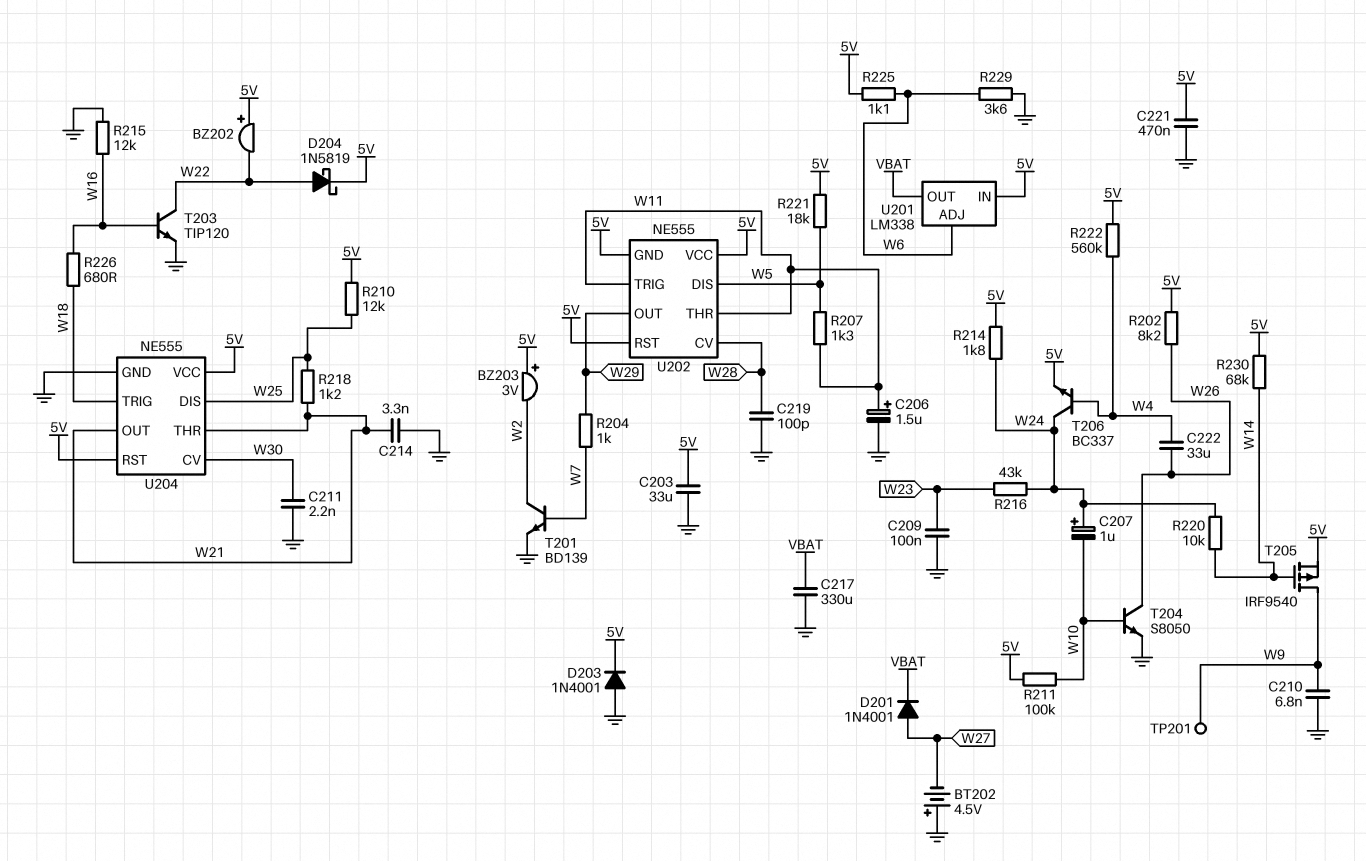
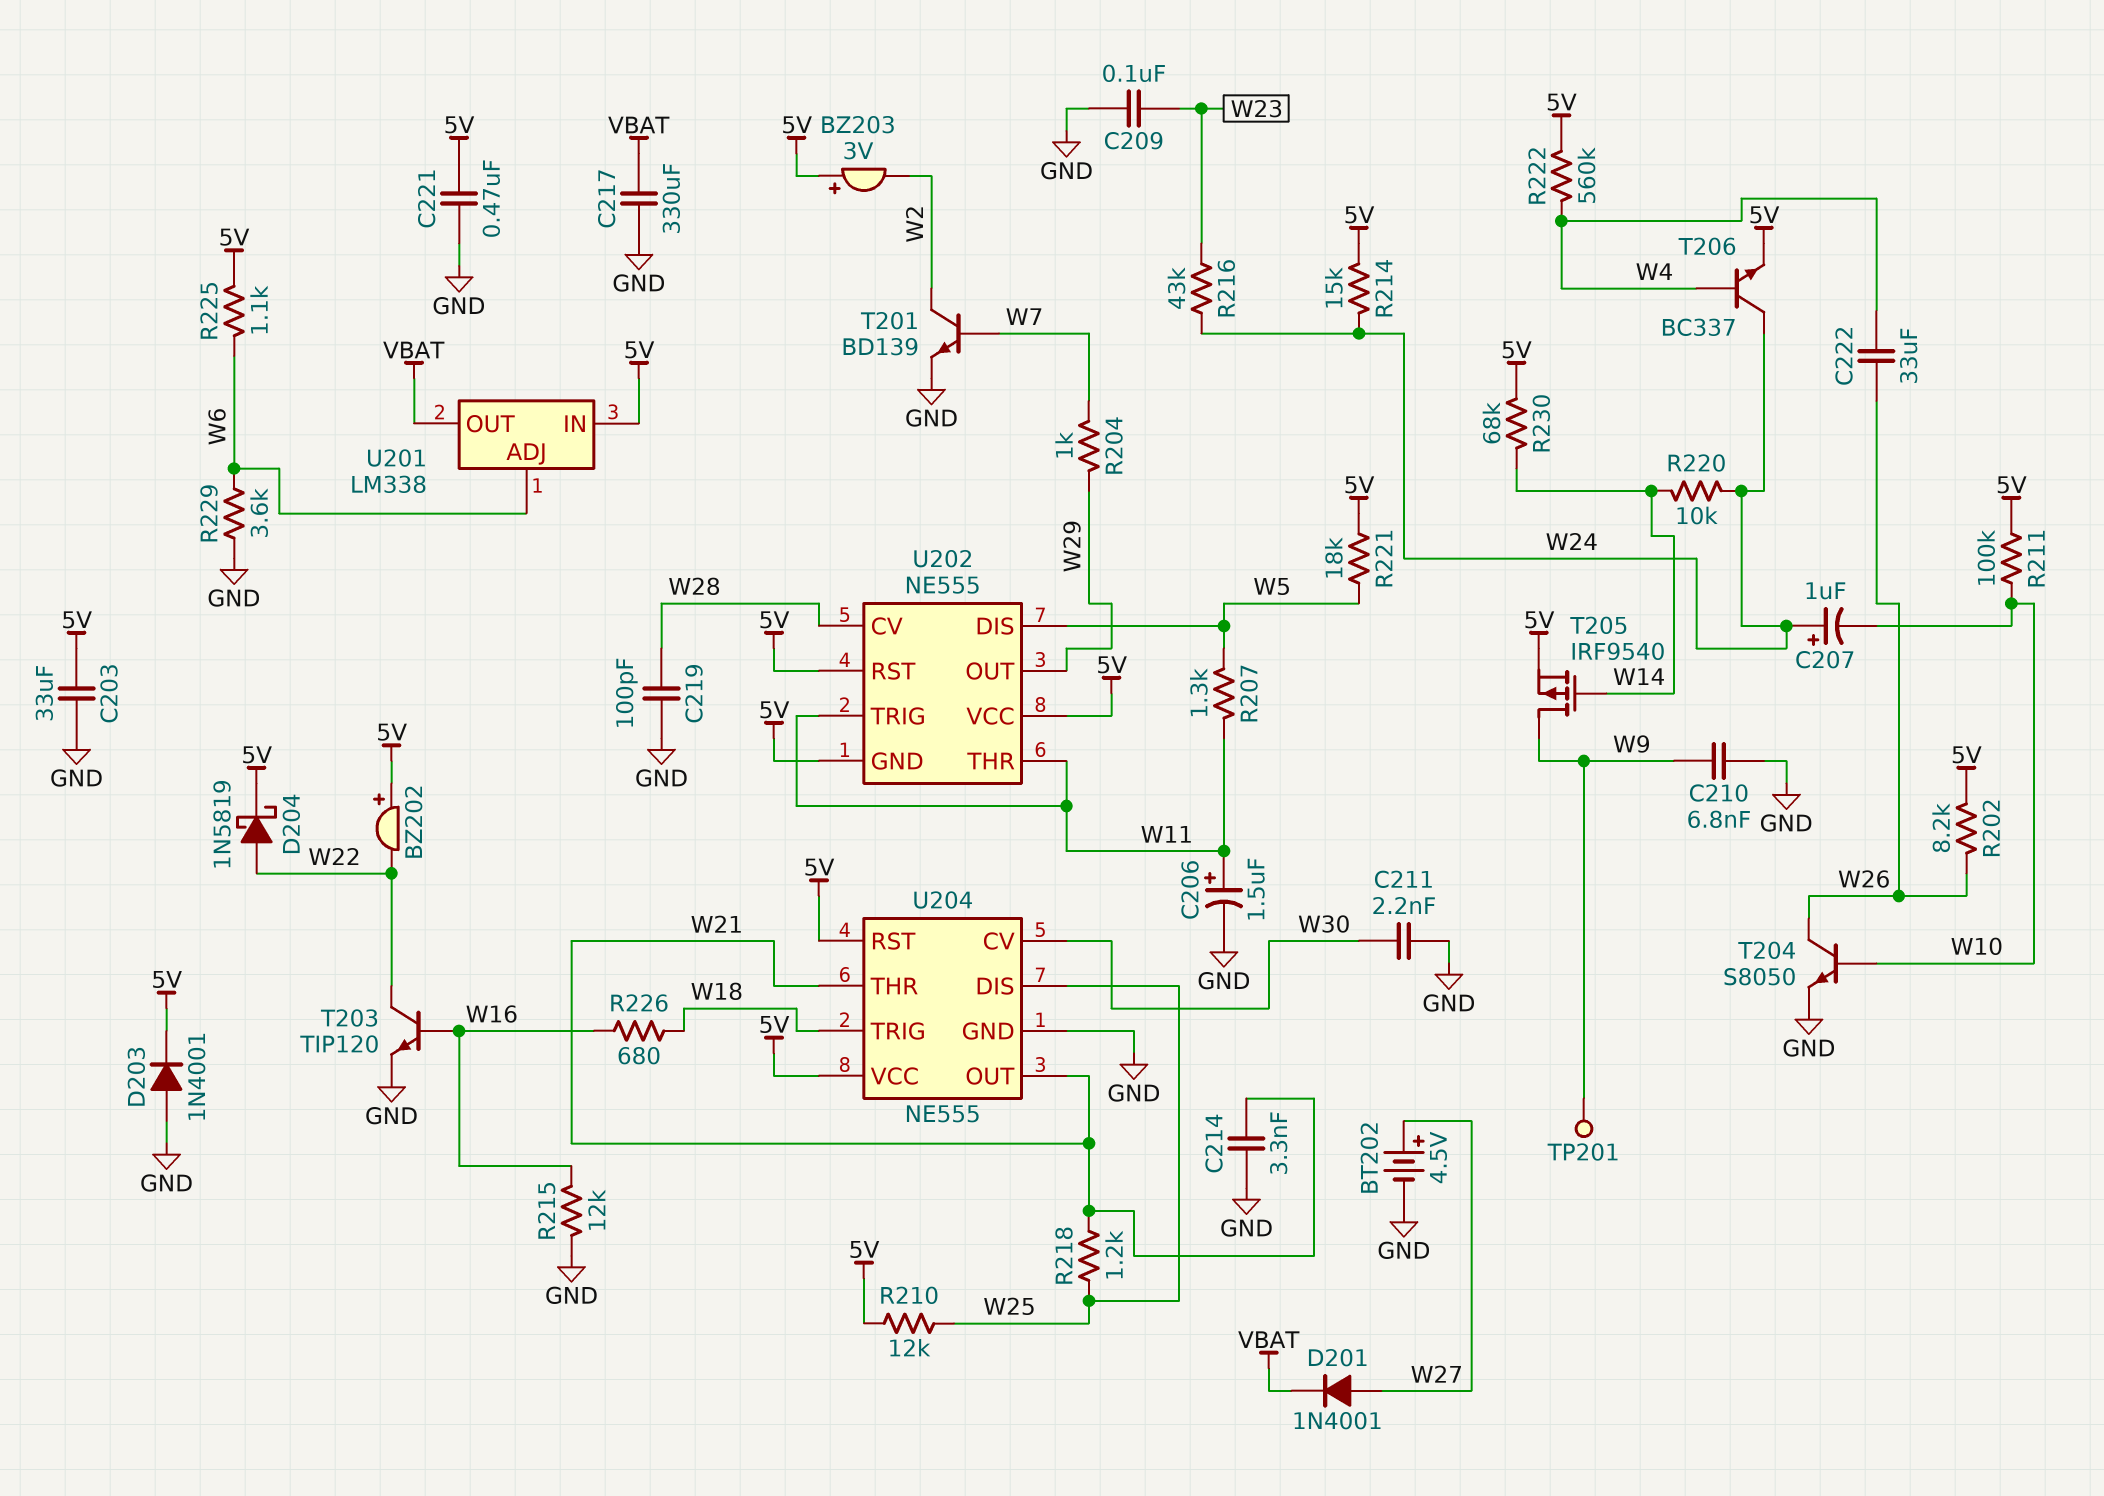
BT202: 4.5V (plus GND, minus W27) -> 4.5V (plus W27, minus GND)
R214: 1.8k (5V, W24) -> 15k (5V, W24)

